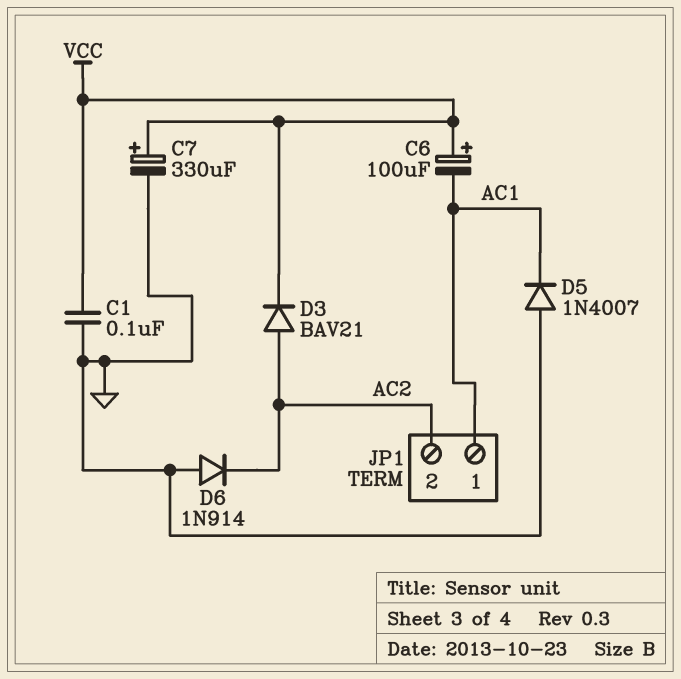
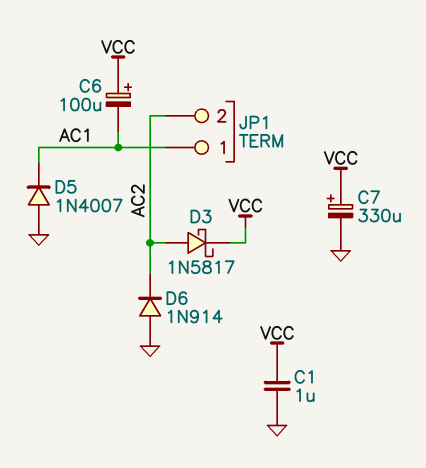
C1: 100nF (GND, VCC) -> 1uF (GND, VCC)
D3: diode BAV21 (A AC2, K VCC) -> schottky 1N5817 (A AC2, K VCC)

